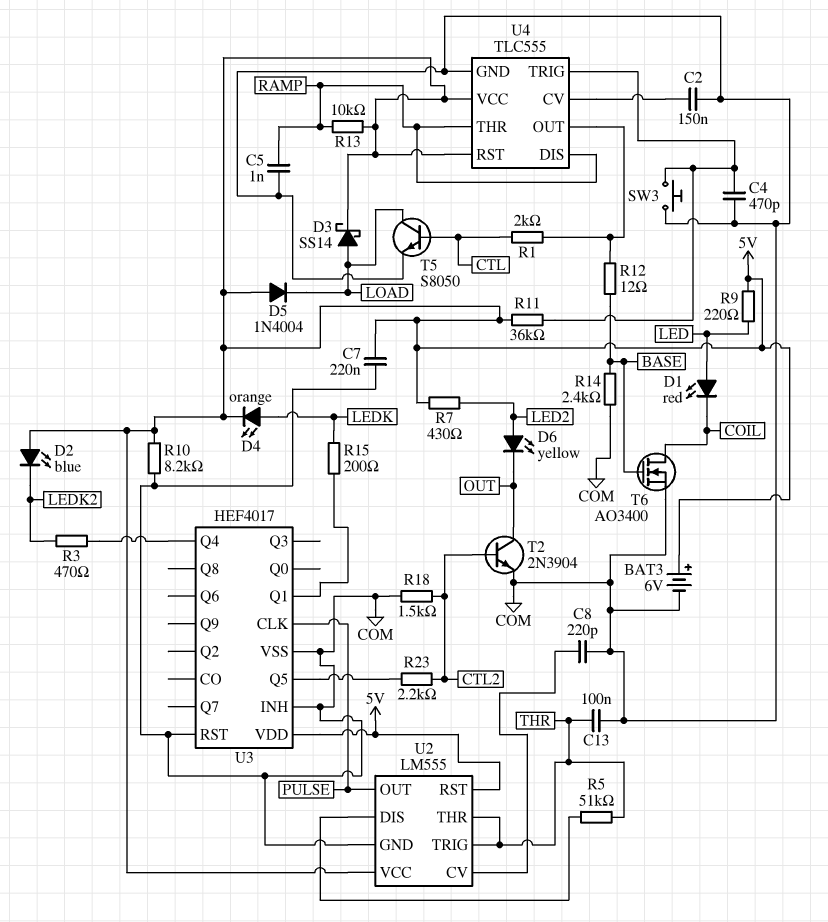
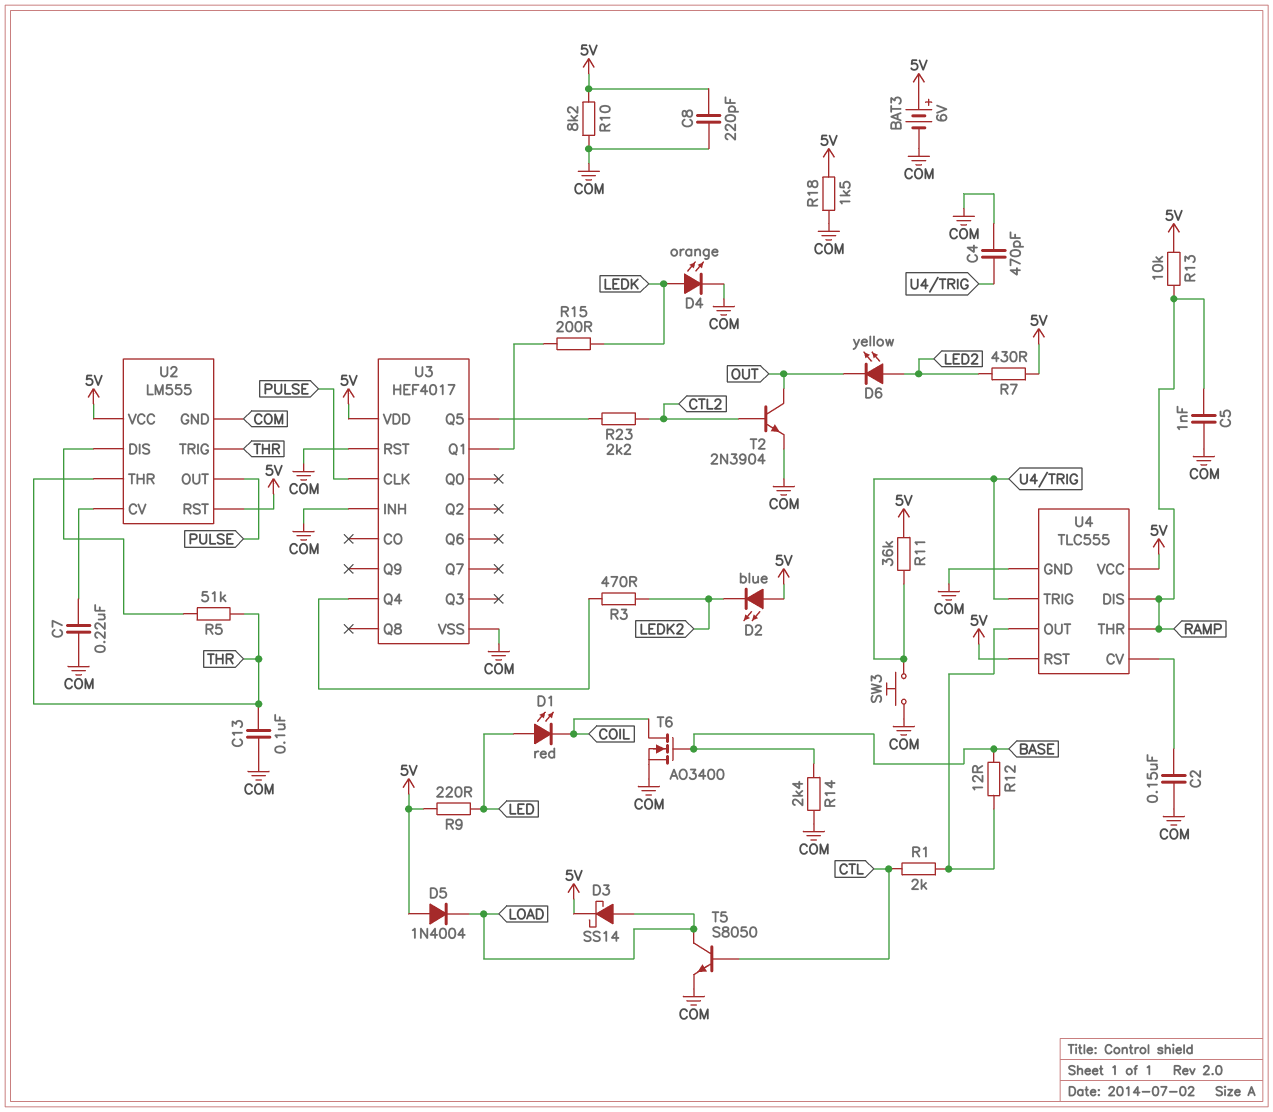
C7: 220nF (5V, COM) -> 220nF (COM, U2/CV)
C8: 220pF (COM, U2/CV) -> 220pF (5V, COM)
D4: LED orange (A LEDK, K 5V) -> LED orange (A LEDK, K COM)
R18: 1.5k (COM, CTL2) -> 1.5k (5V, COM)

